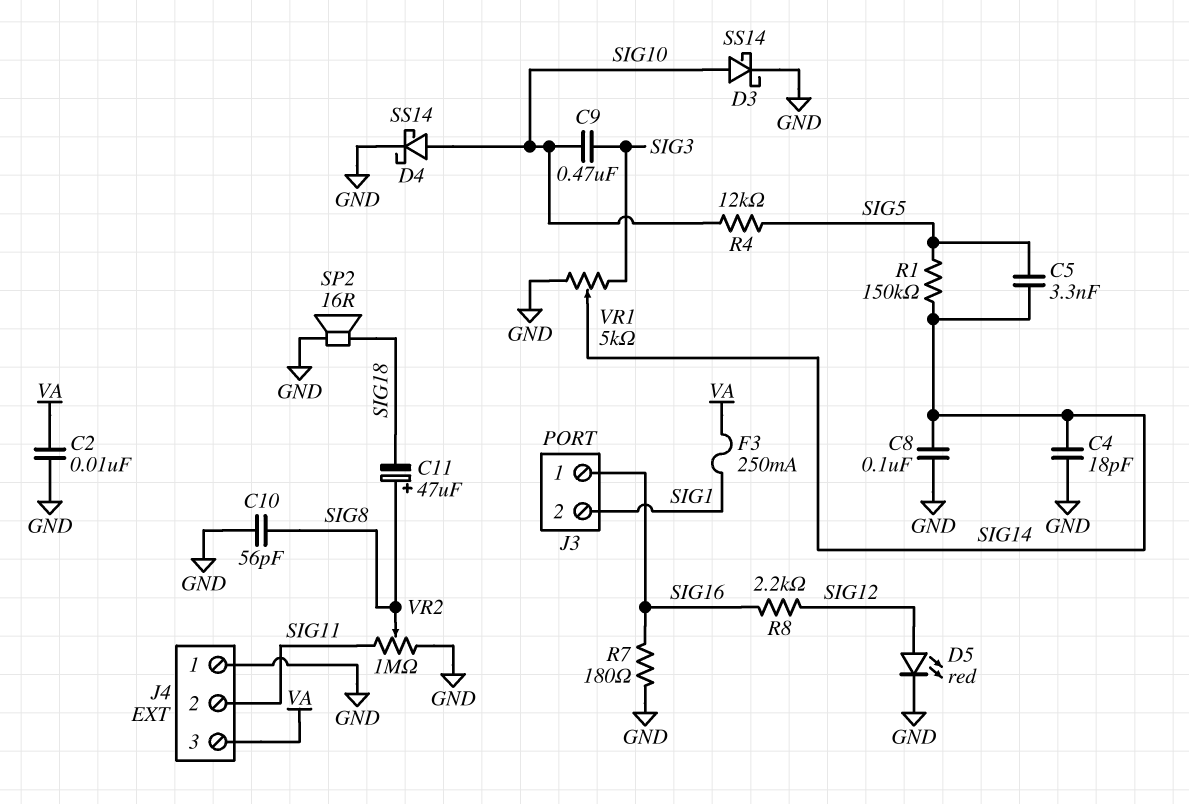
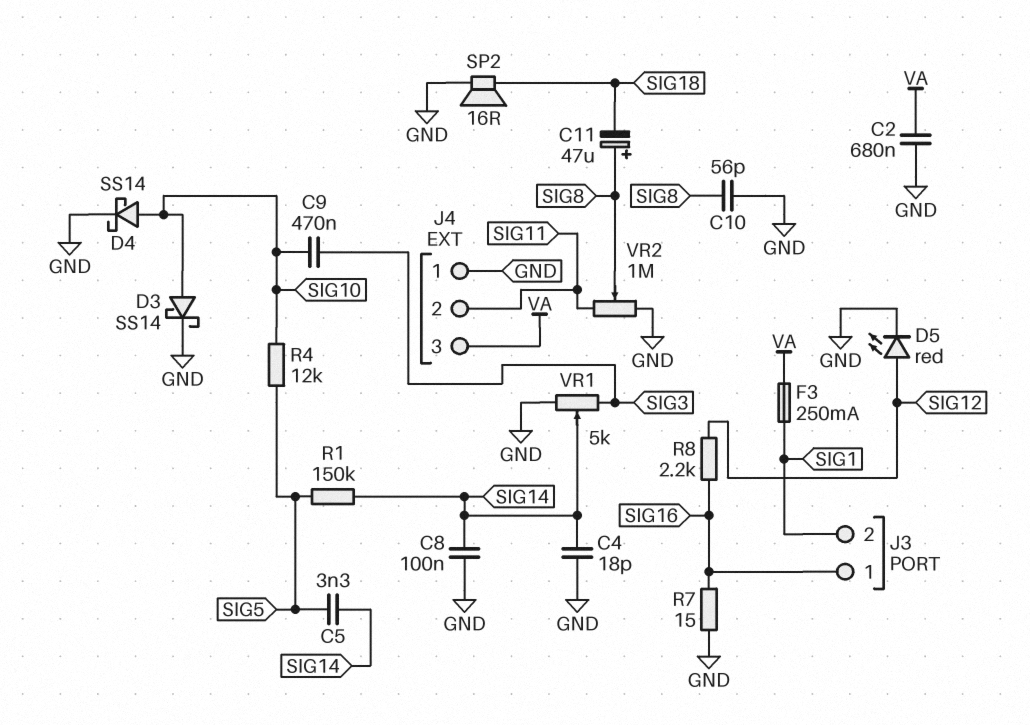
C2: 10nF (GND, VA) -> 680nF (GND, VA)
R7: 180 (GND, SIG16) -> 15 (GND, SIG16)

